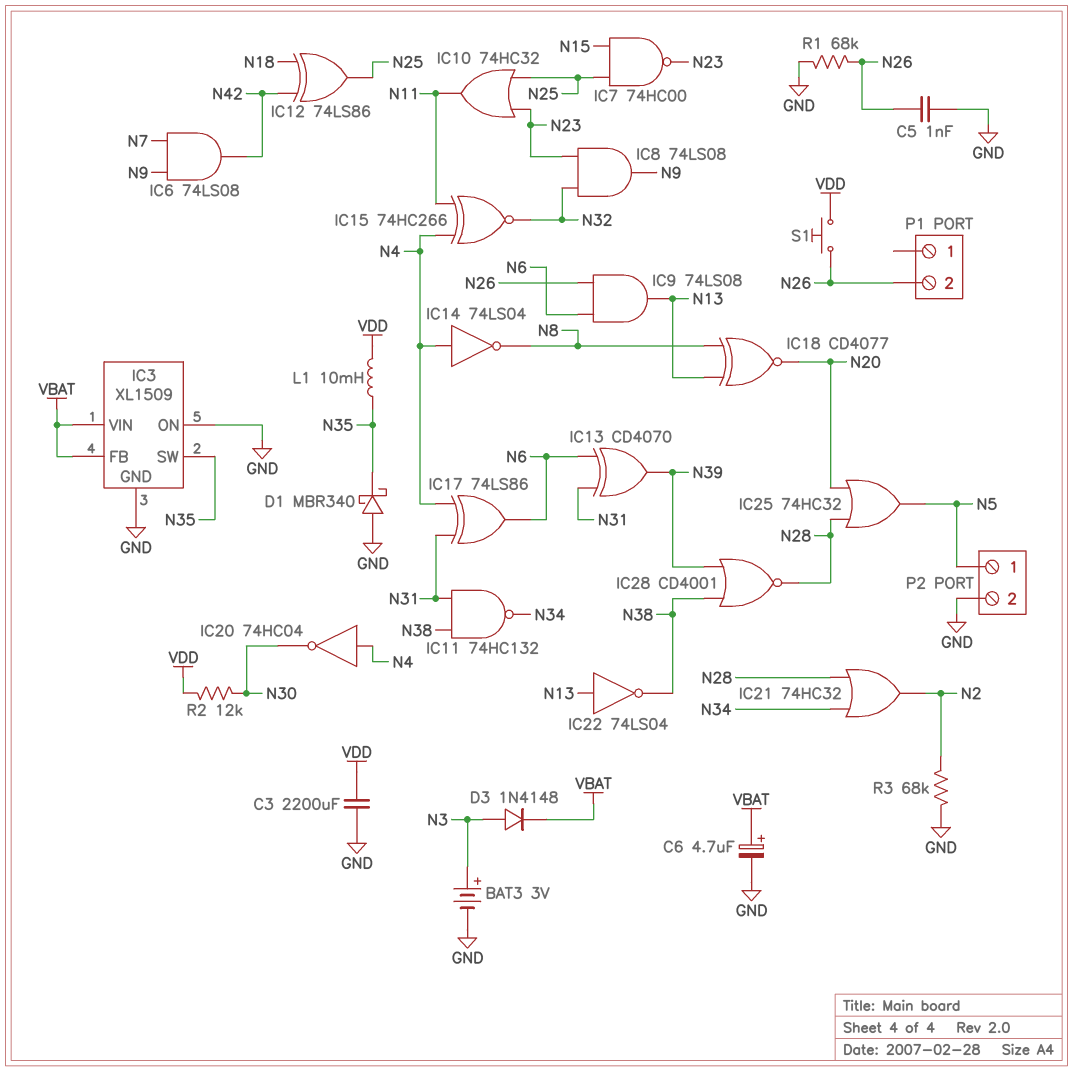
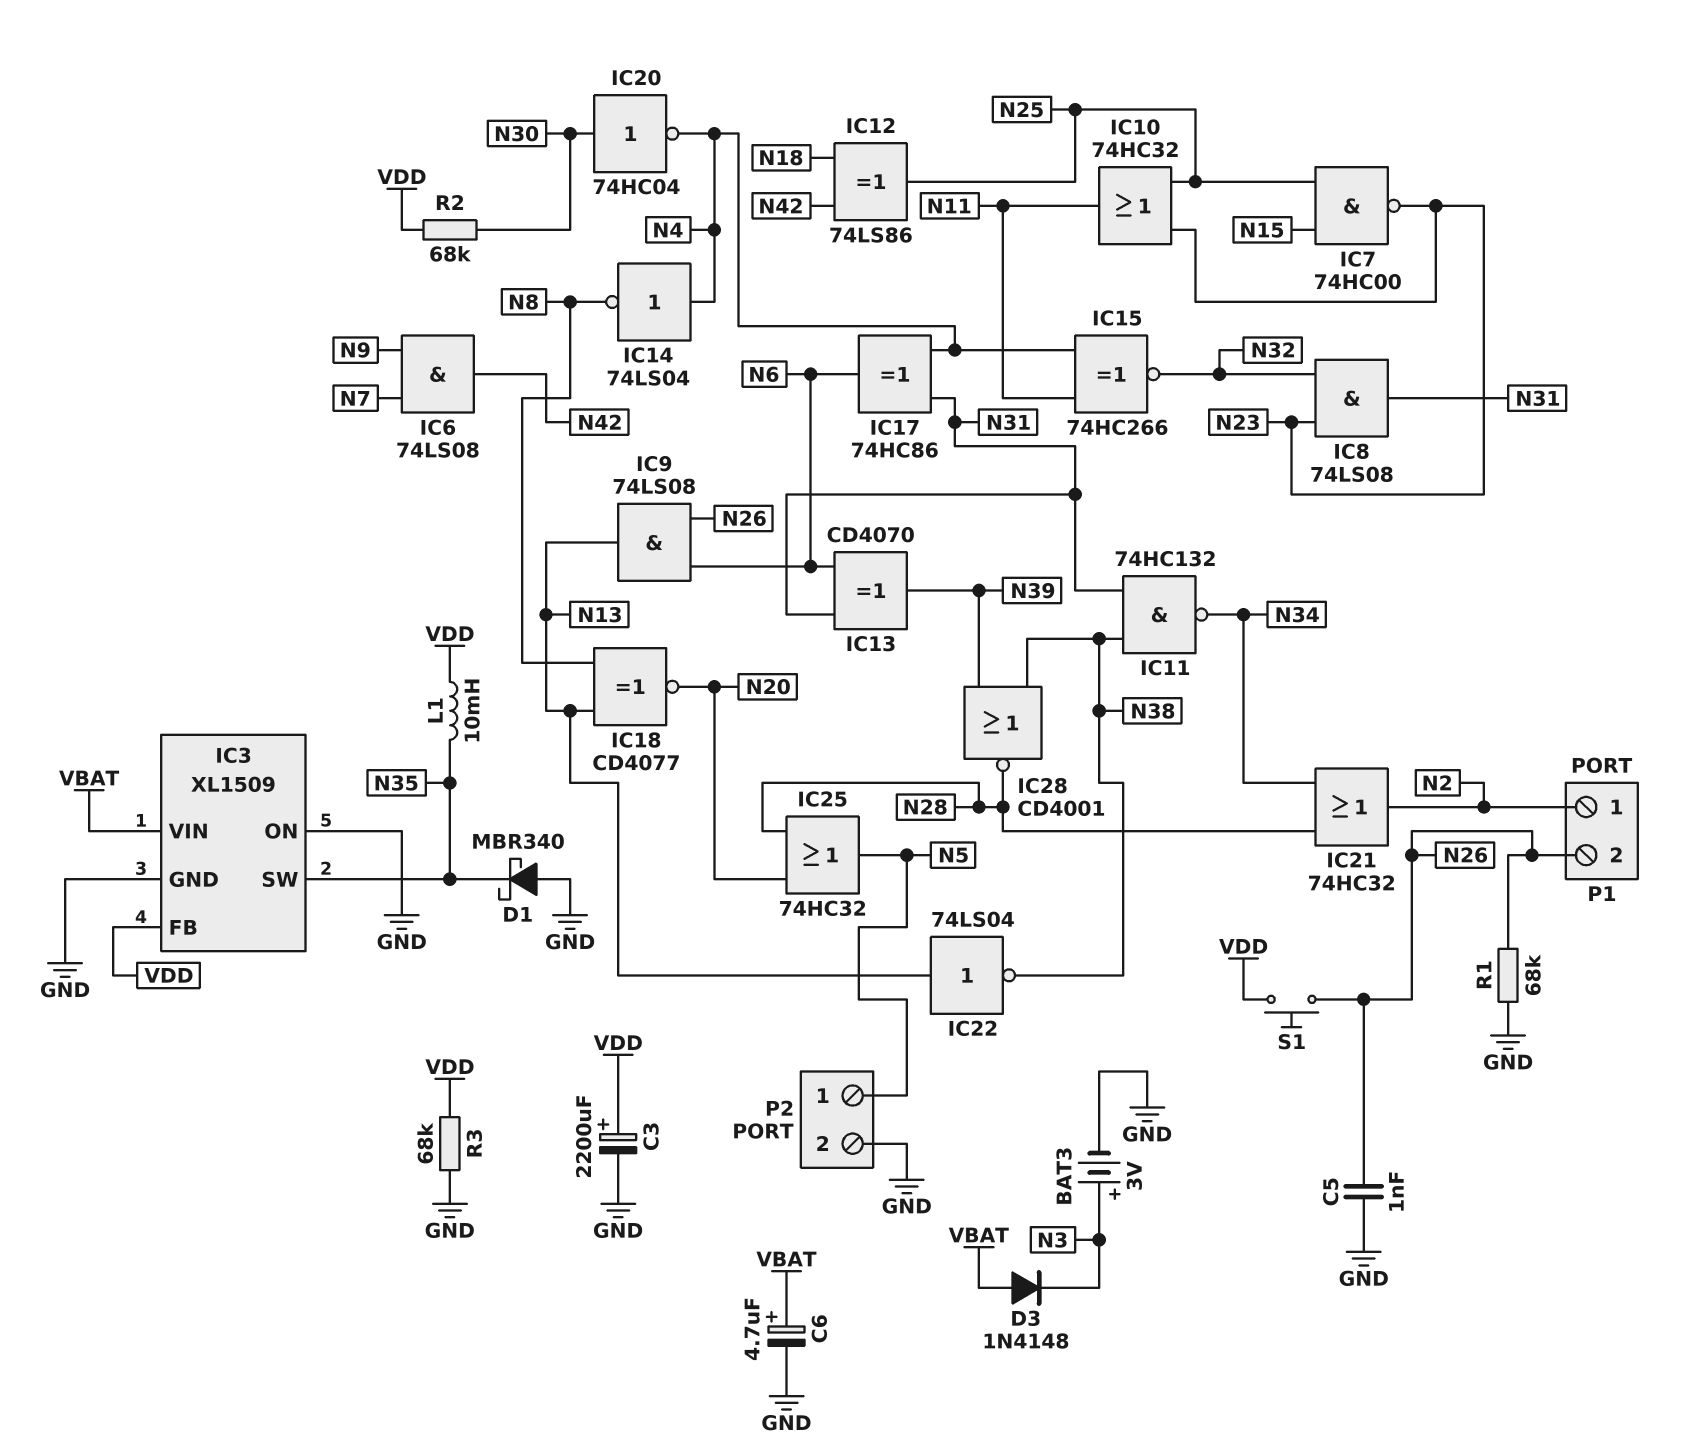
C3: 2200uF (GND, VDD) -> 2200uF (plus VDD, minus GND)
D3: diode 1N4148 (A N3, K VBAT) -> diode 1N4148 (A VBAT, K N3)
IC3 pin FB: VBAT -> VDD
IC8: AND 74LS08 (in N23, in N32, out N9) -> AND 74LS08 (in N23, in N32, out N31)
IC17: XOR 74LS86 (in N4, in N31, out N6) -> XOR 74HC86 (in N4, in N31, out N6)
IC20: NOT 74HC04 (in N4, out N30) -> NOT 74HC04 (in N30, out N4)
P1 pin 1: none -> N2
R2: 12k (N30, VDD) -> 68k (N30, VDD)
R3: 68k (GND, N2) -> 68k (GND, VDD)

